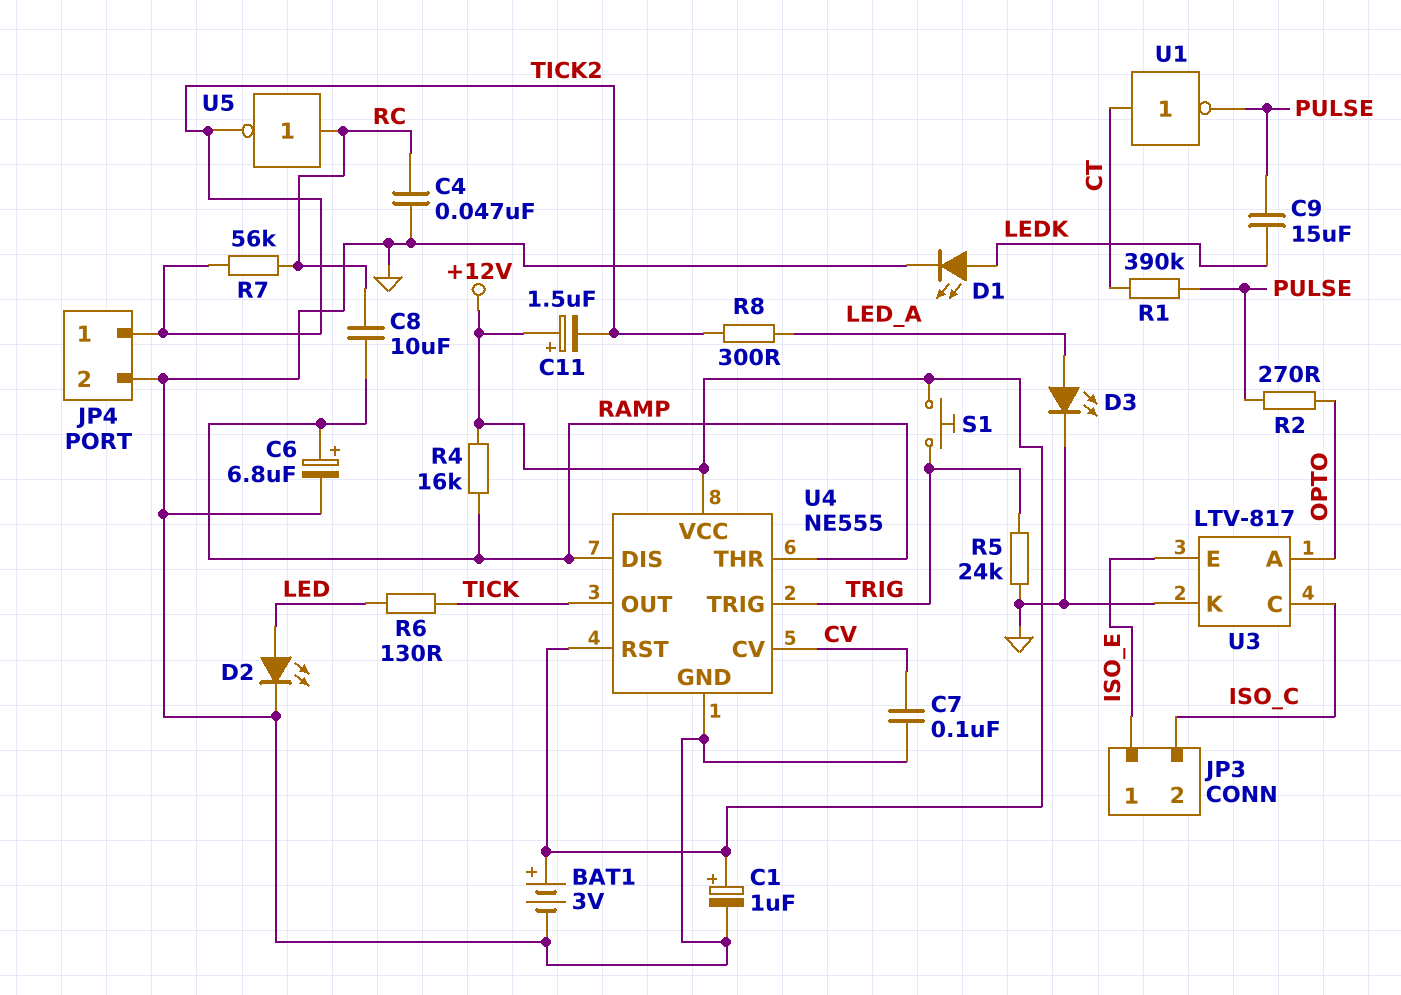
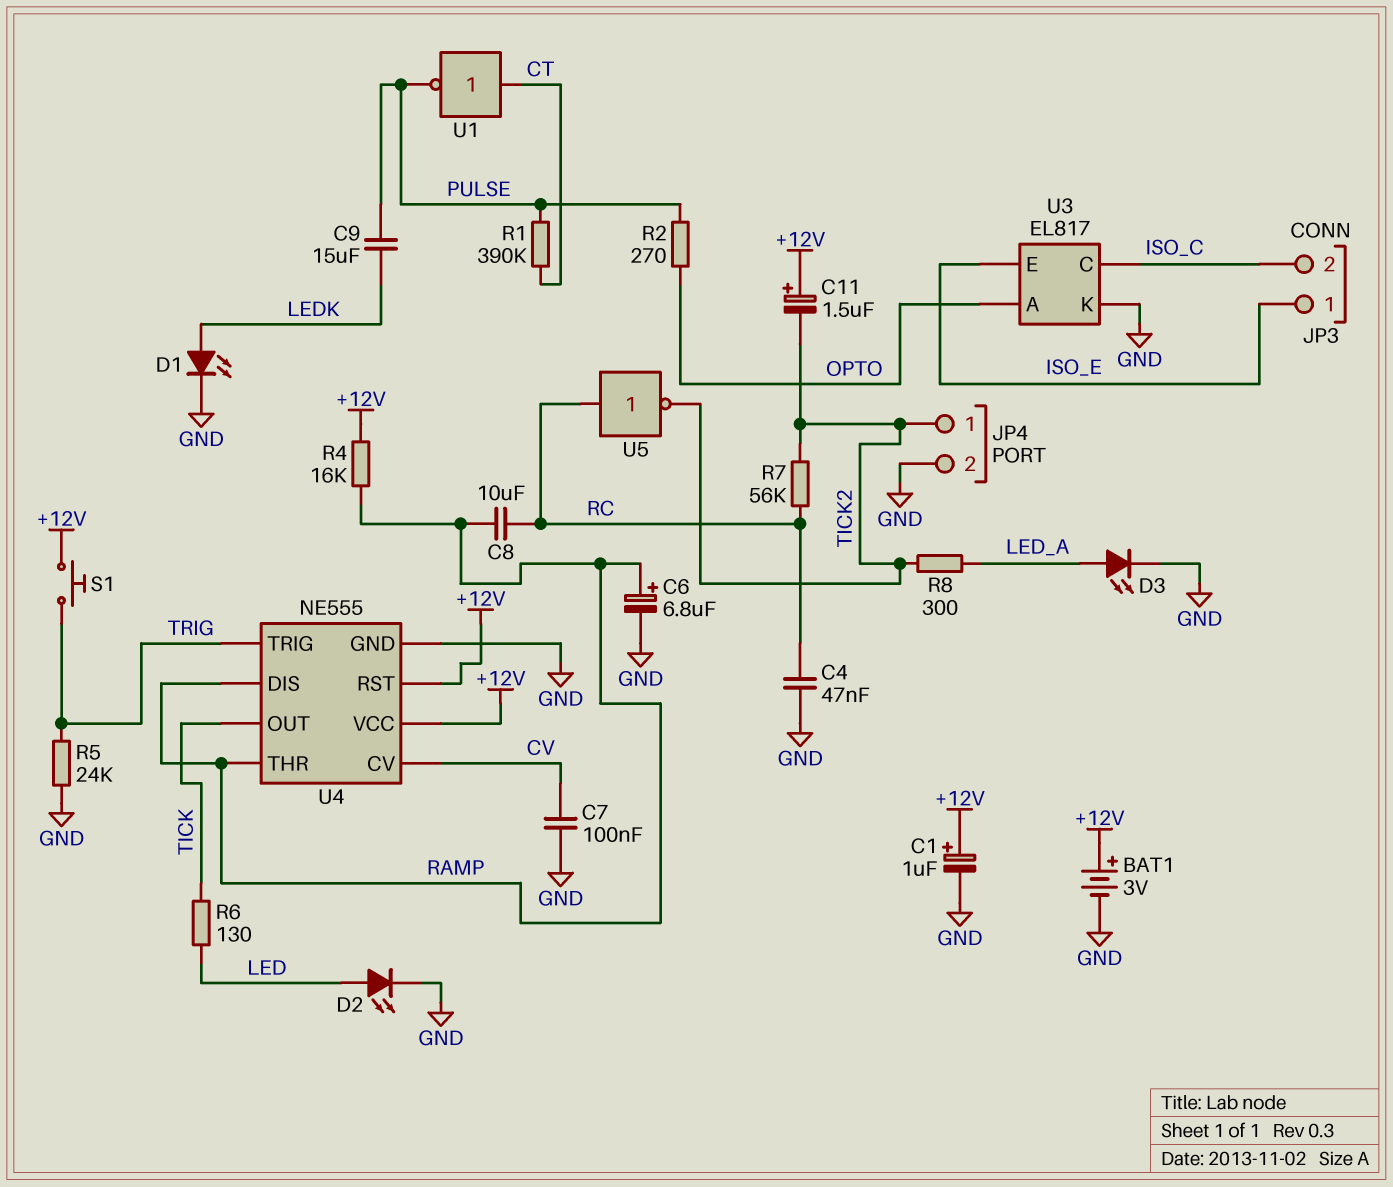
U3: LTV-817 -> EL817

